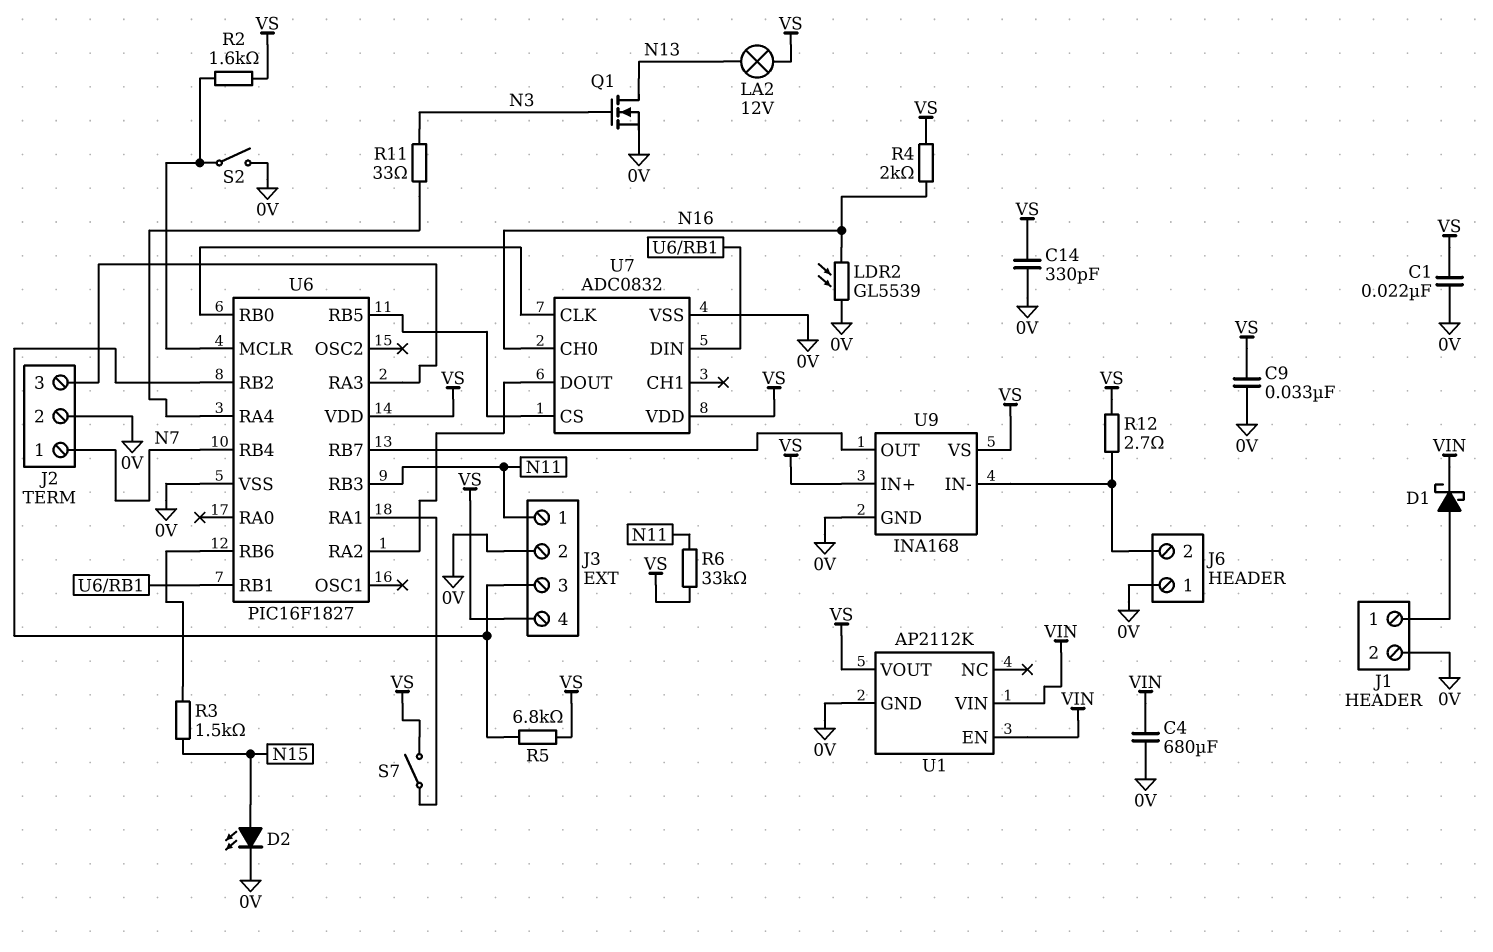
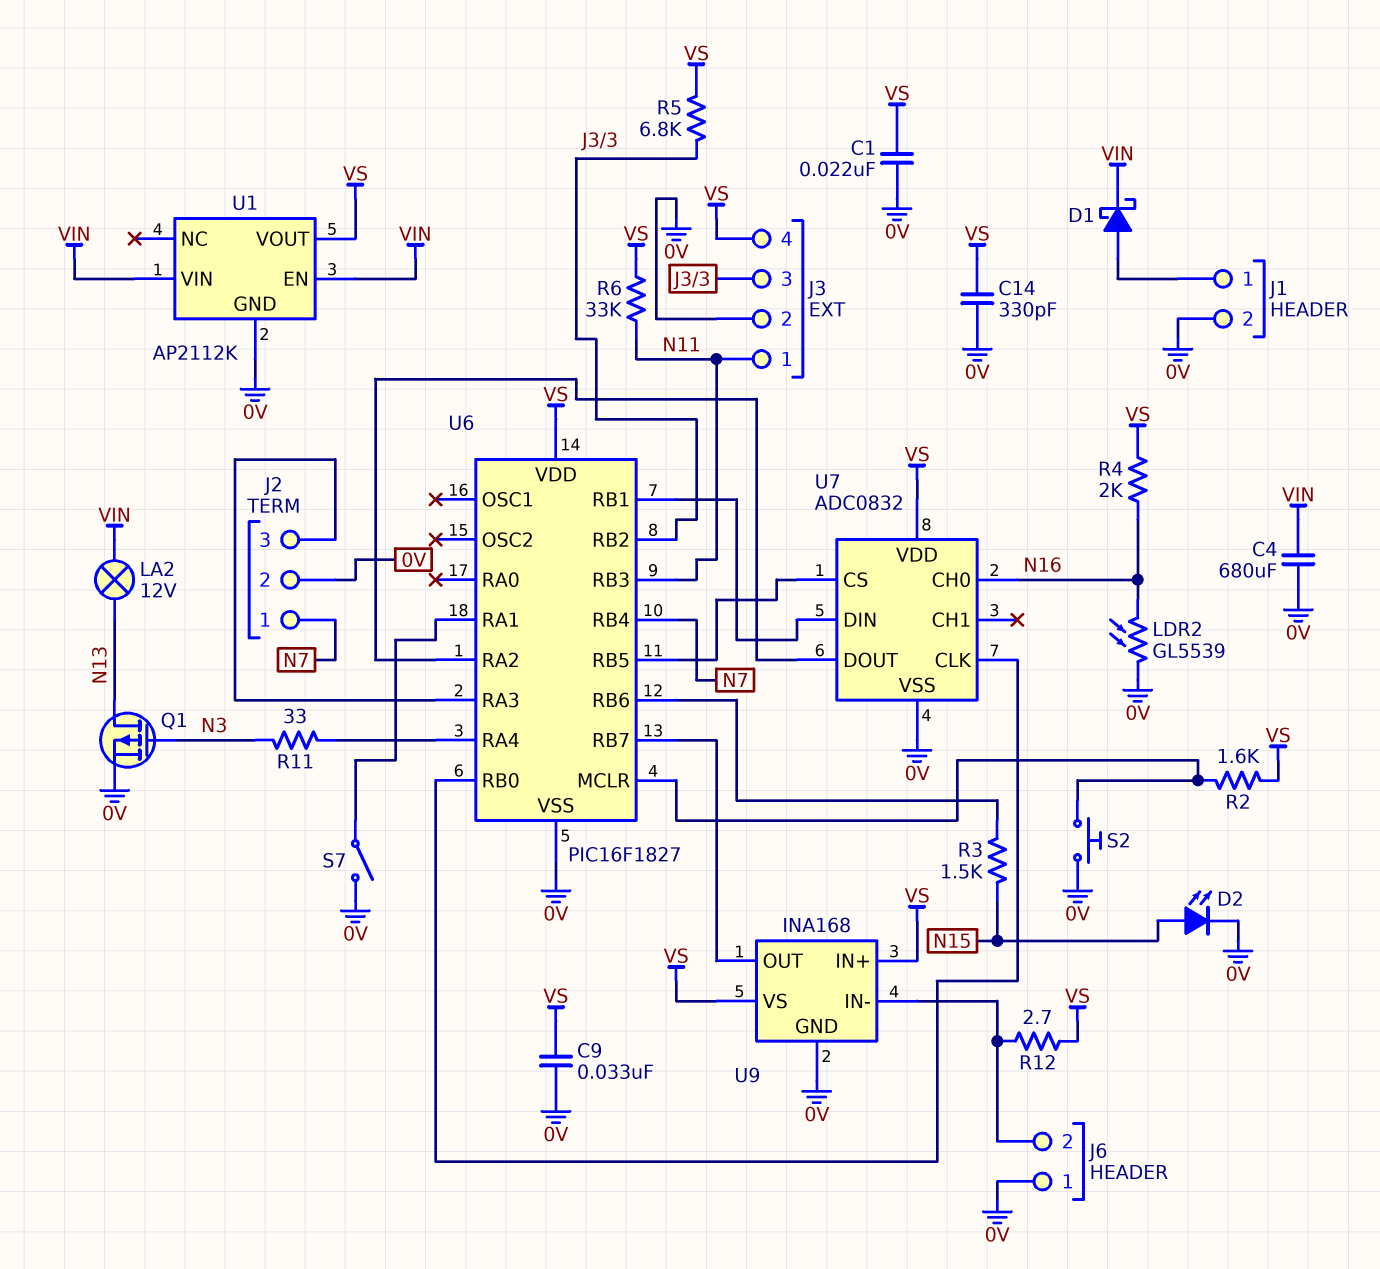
LA2: lamp 12V (N13, VS) -> lamp 12V (N13, VIN)
Q1: NMOS (G N3, D N13, S 0V) -> PMOS (G N3, D N13, S 0V)
S2: switch (0V, U6/MCLR) -> button (0V, U6/MCLR)
S7: switch (U6/RA1, VS) -> switch (0V, U6/RA1)

